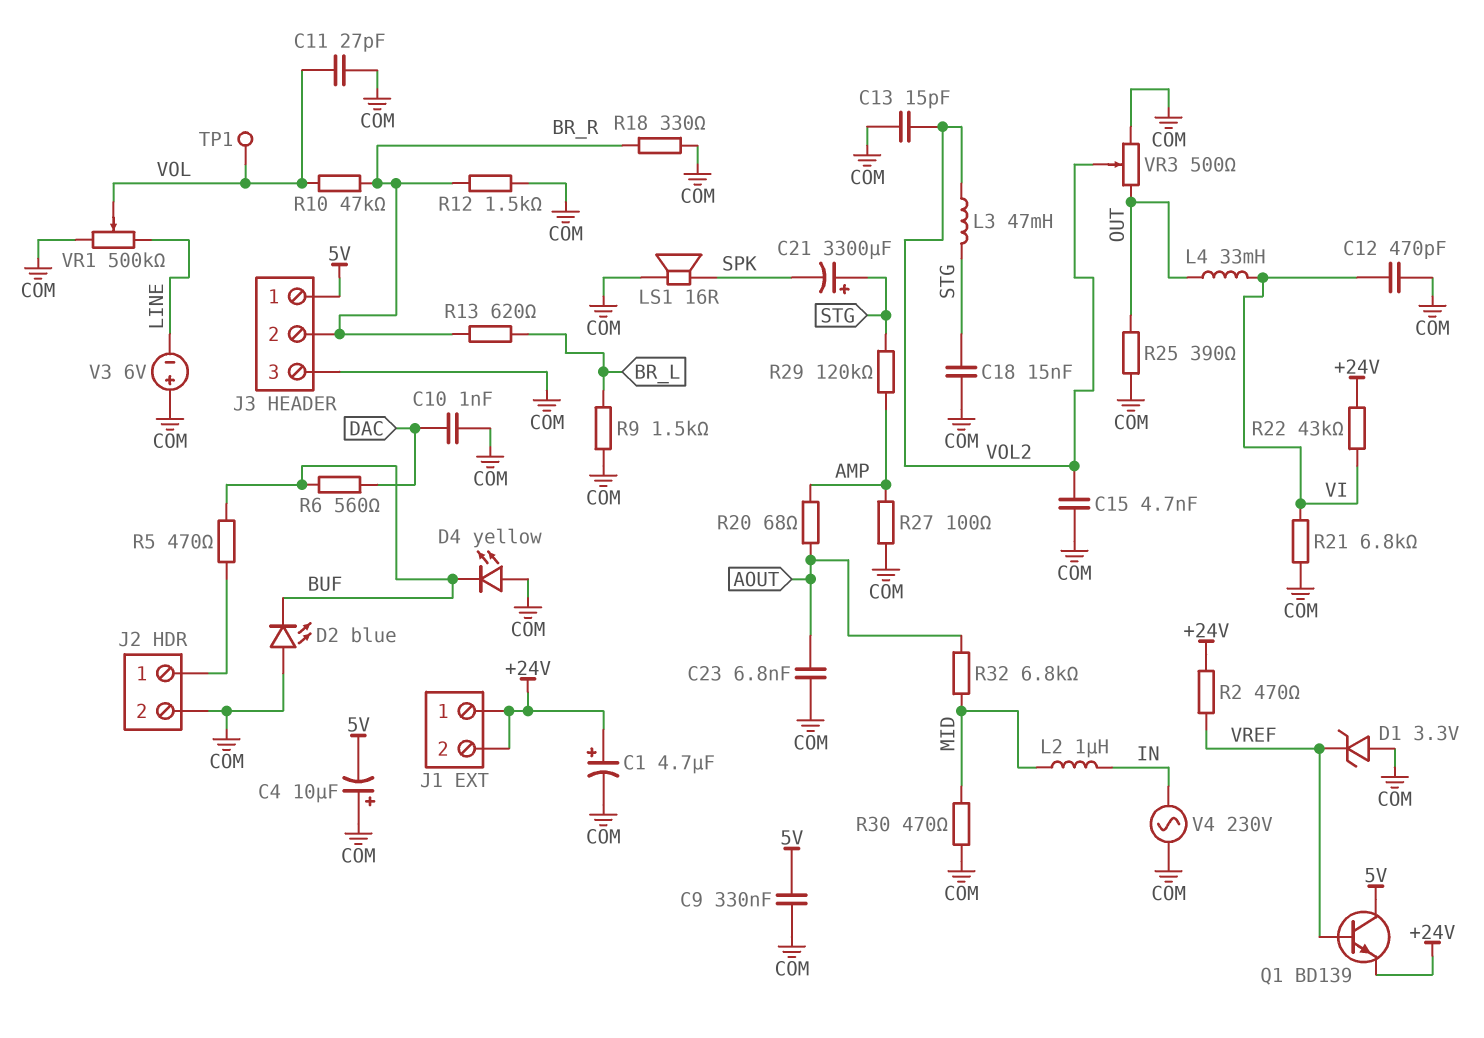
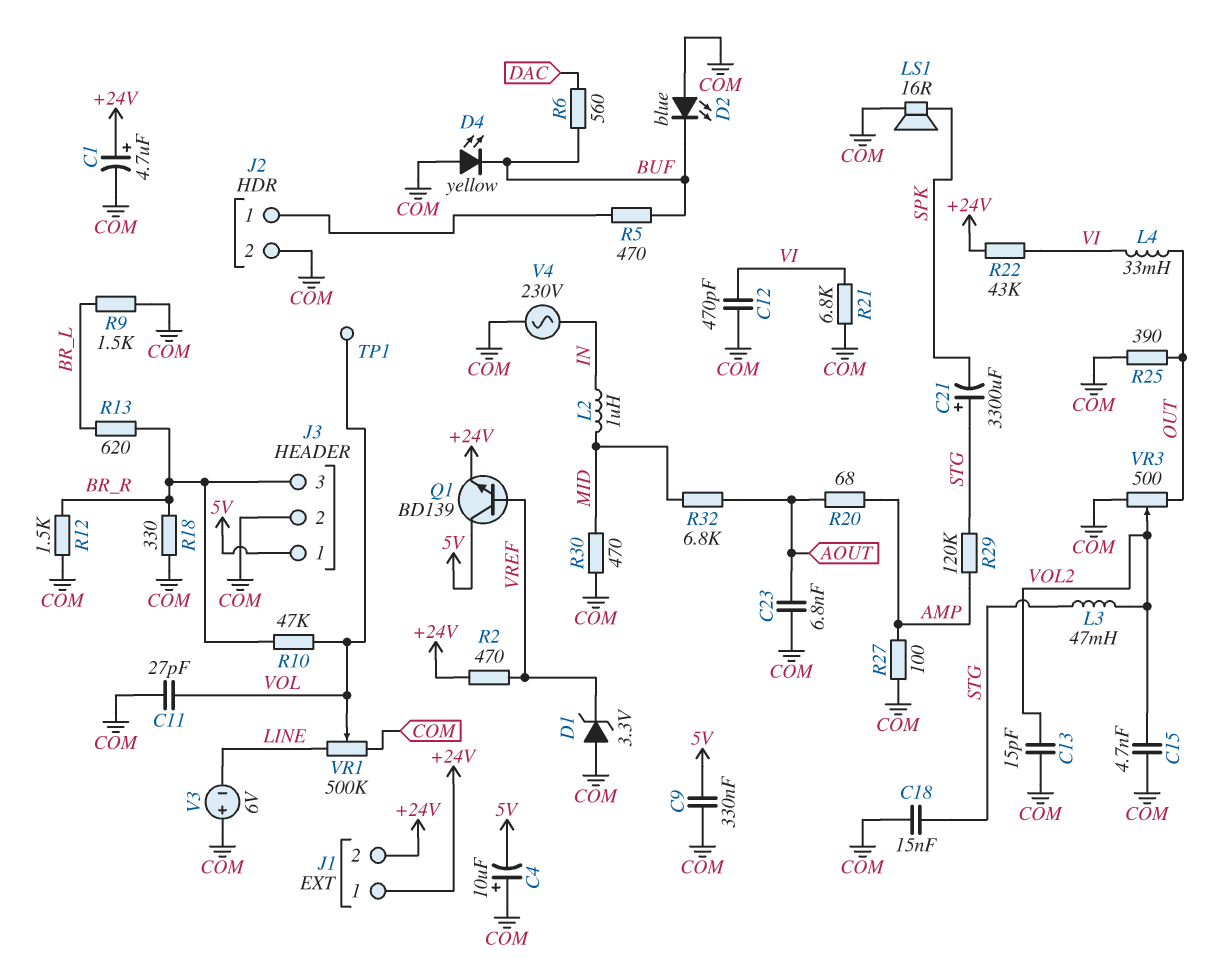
C10: 1nF (COM, DAC) -> none
J3 pin 2: BR_R -> COM
J3 pin 3: COM -> BR_R

